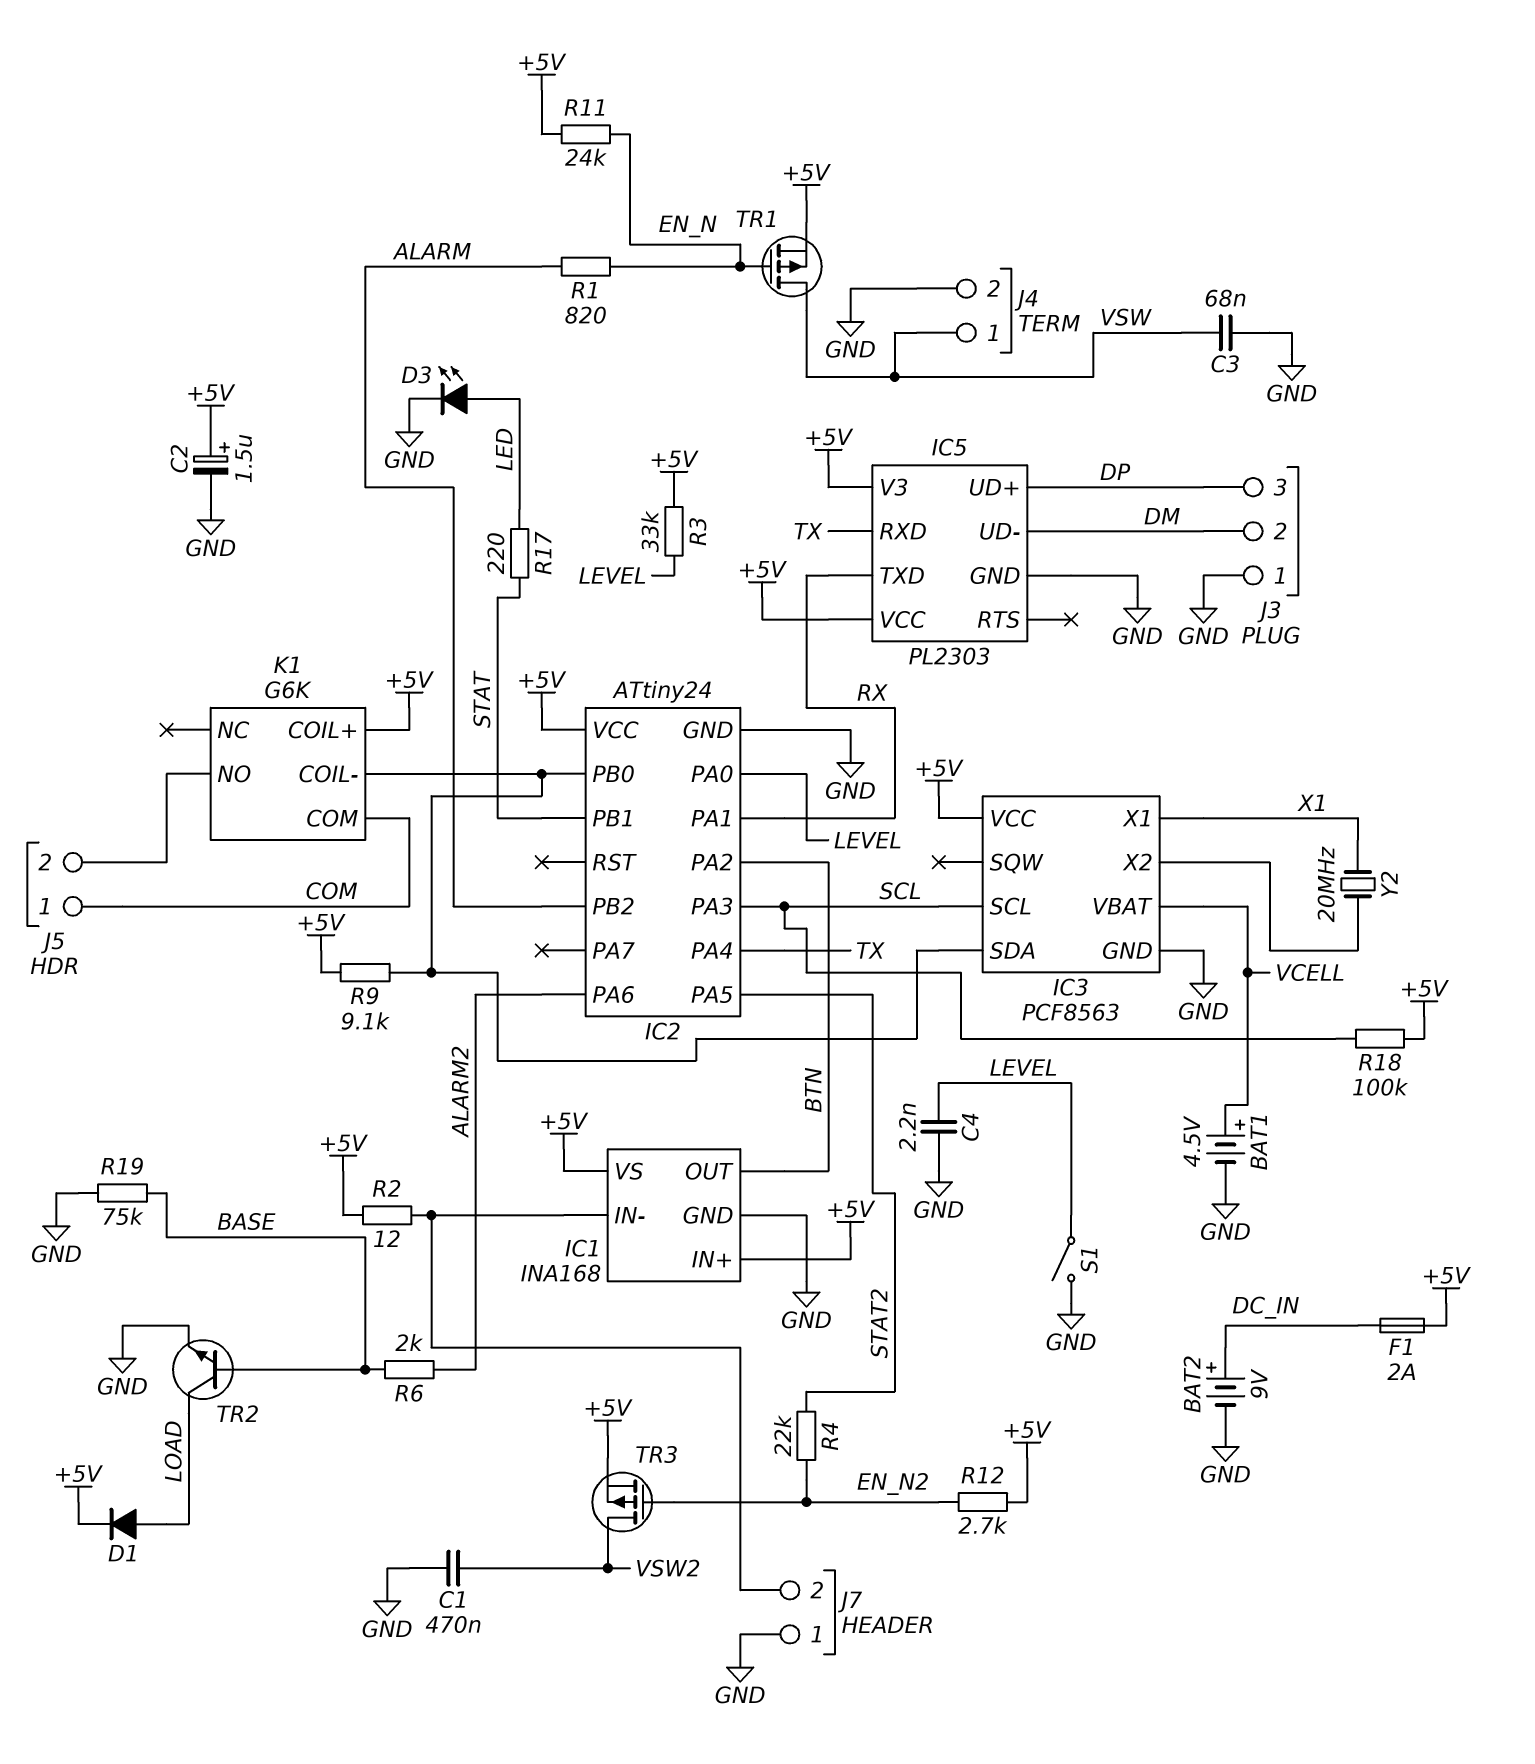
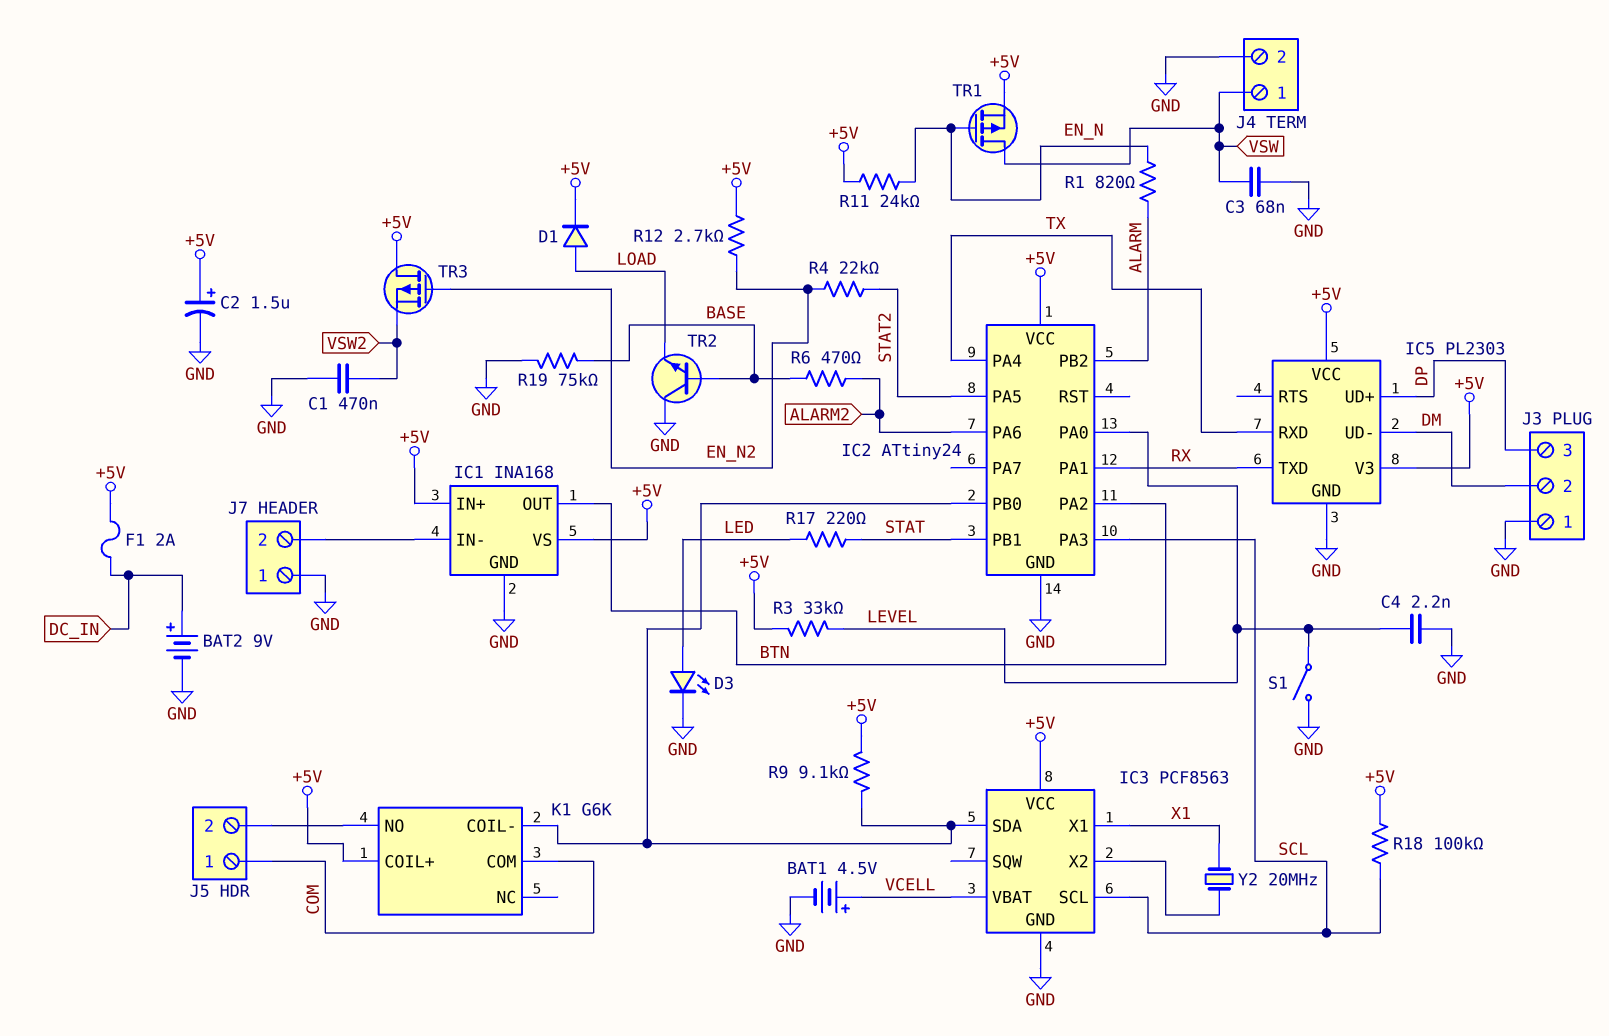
R2: 12 (+5V, IC1/IN-) -> none
R6: 2k (ALARM2, BASE) -> 470 (ALARM2, BASE)
TR2: NPN (B BASE, C LOAD, E GND) -> NPN (B BASE, C GND, E LOAD)
TR3: PMOS (G EN_N2, D VSW2, S +5V) -> PMOS (G EN_N2, D +5V, S VSW2)

